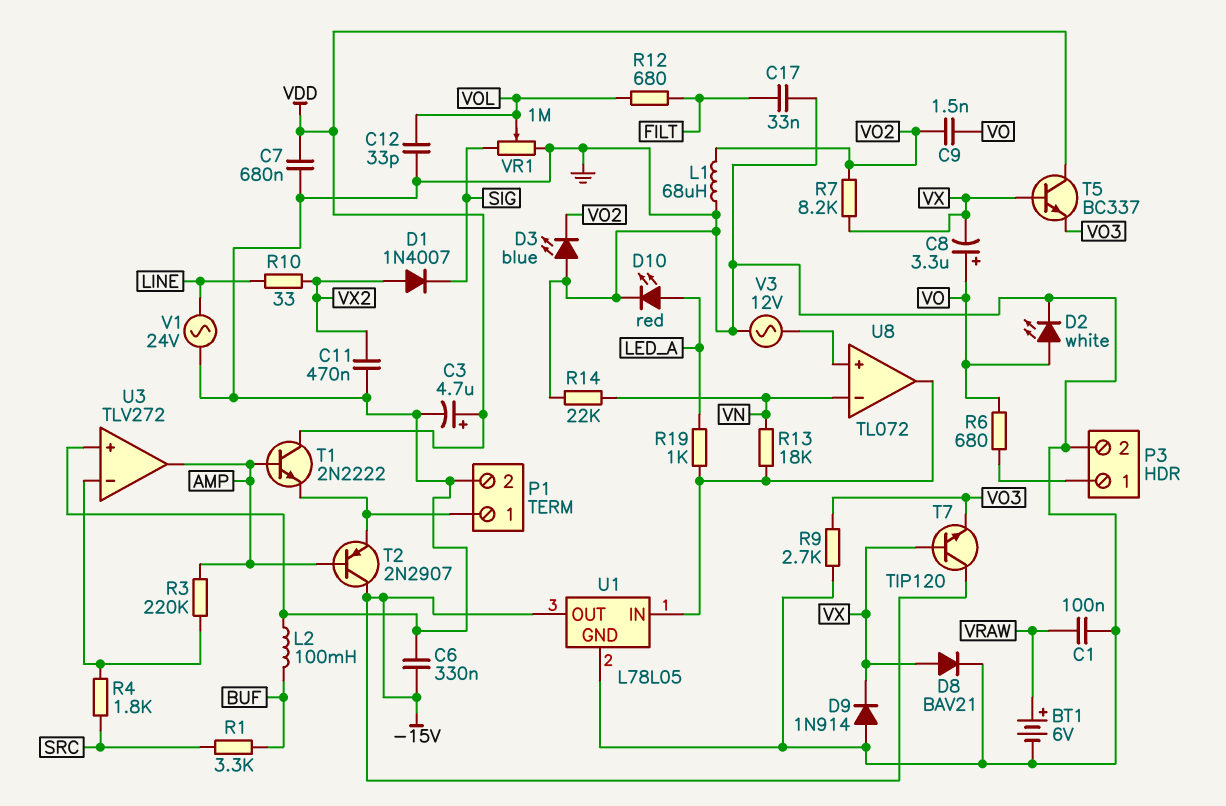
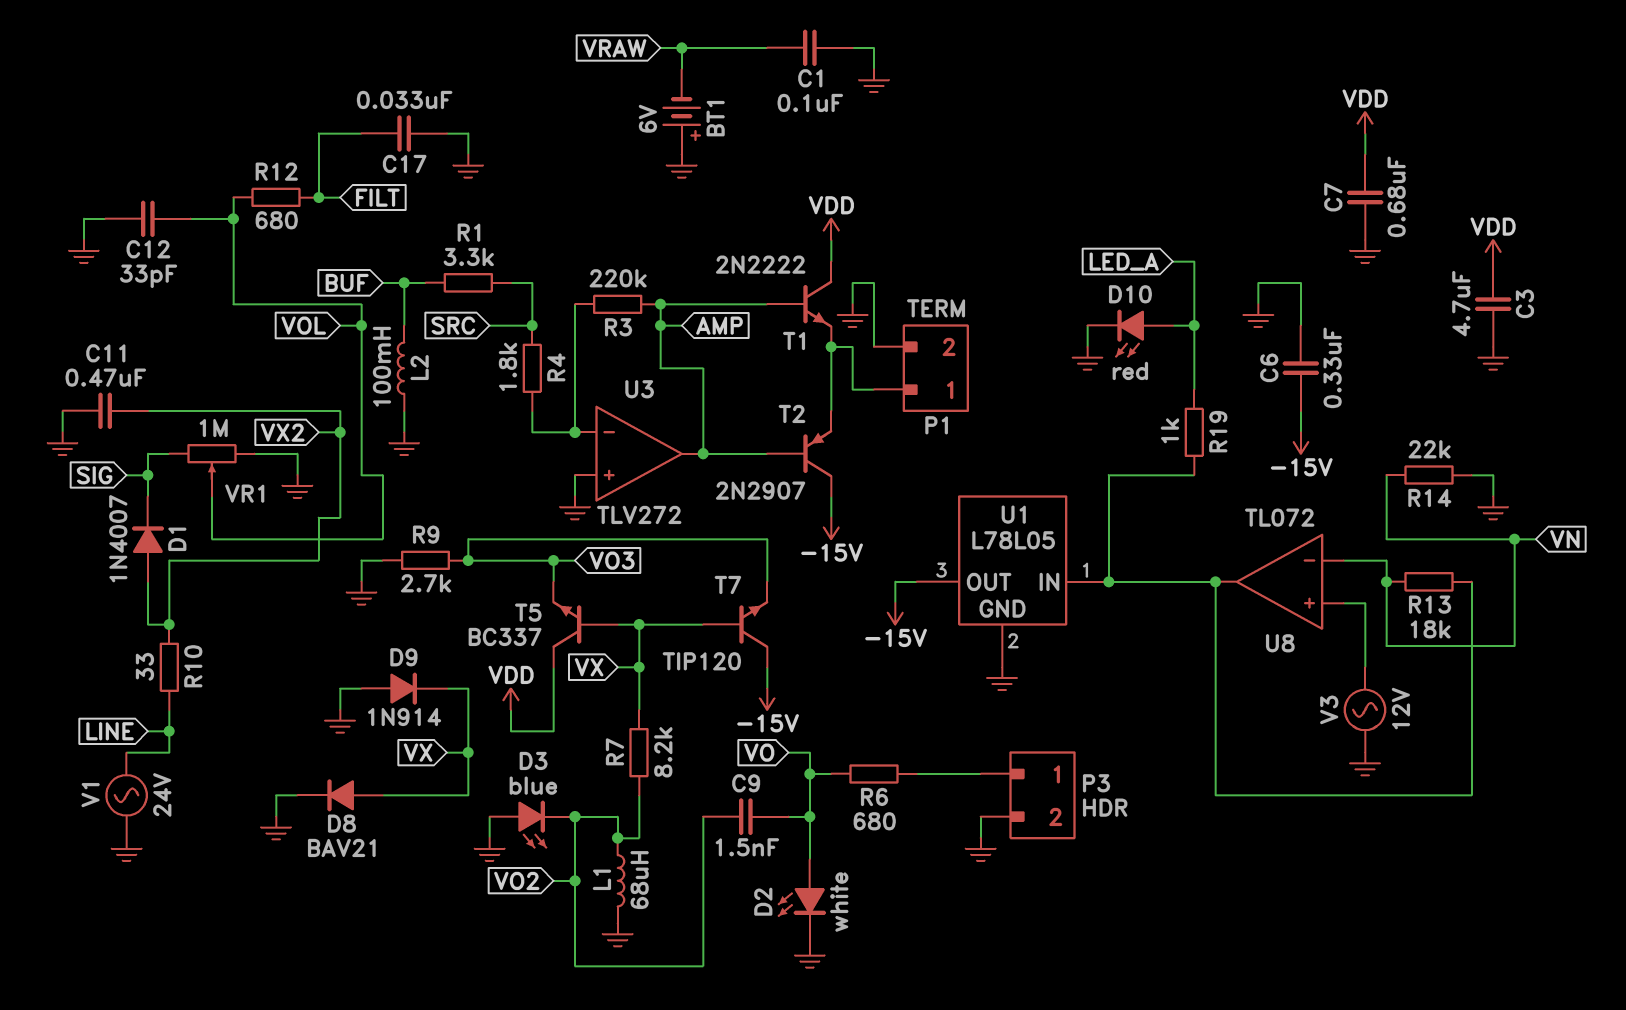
BT1: 6V (plus VRAW, minus GND) -> 6V (plus GND, minus VRAW)
C3: 4.7uF (plus VDD, minus GND) -> 4.7uF (GND, VDD)
C8: 3.3uF (plus VO, minus VX) -> none

